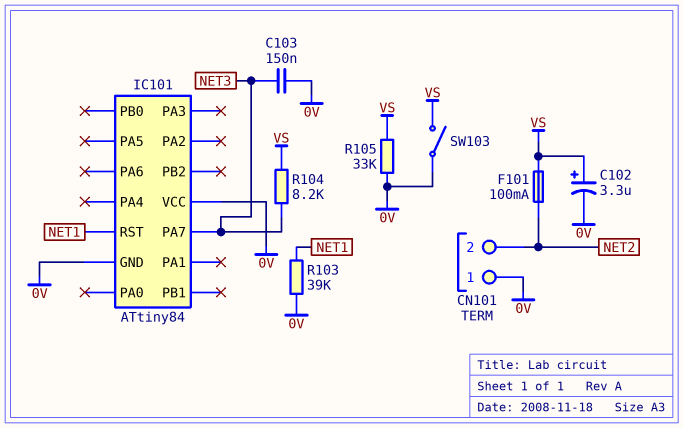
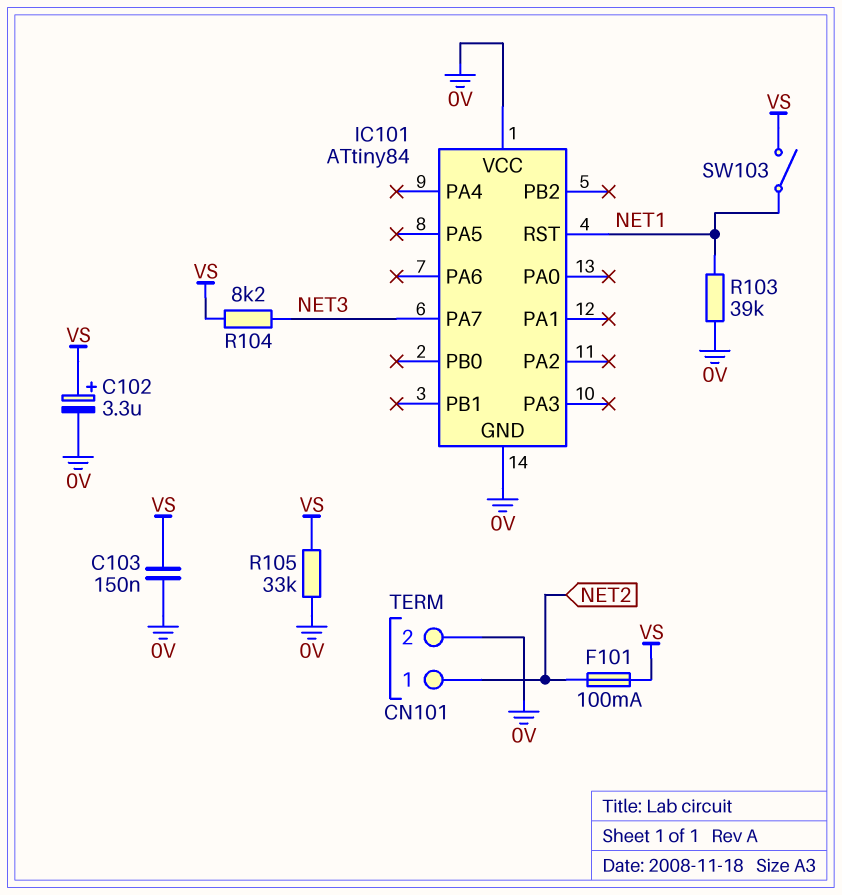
C103: 150nF (0V, NET3) -> 150nF (0V, VS)
CN101 pin 1: 0V -> NET2
CN101 pin 2: NET2 -> 0V
SW103: switch (0V, VS) -> switch (NET1, VS)

